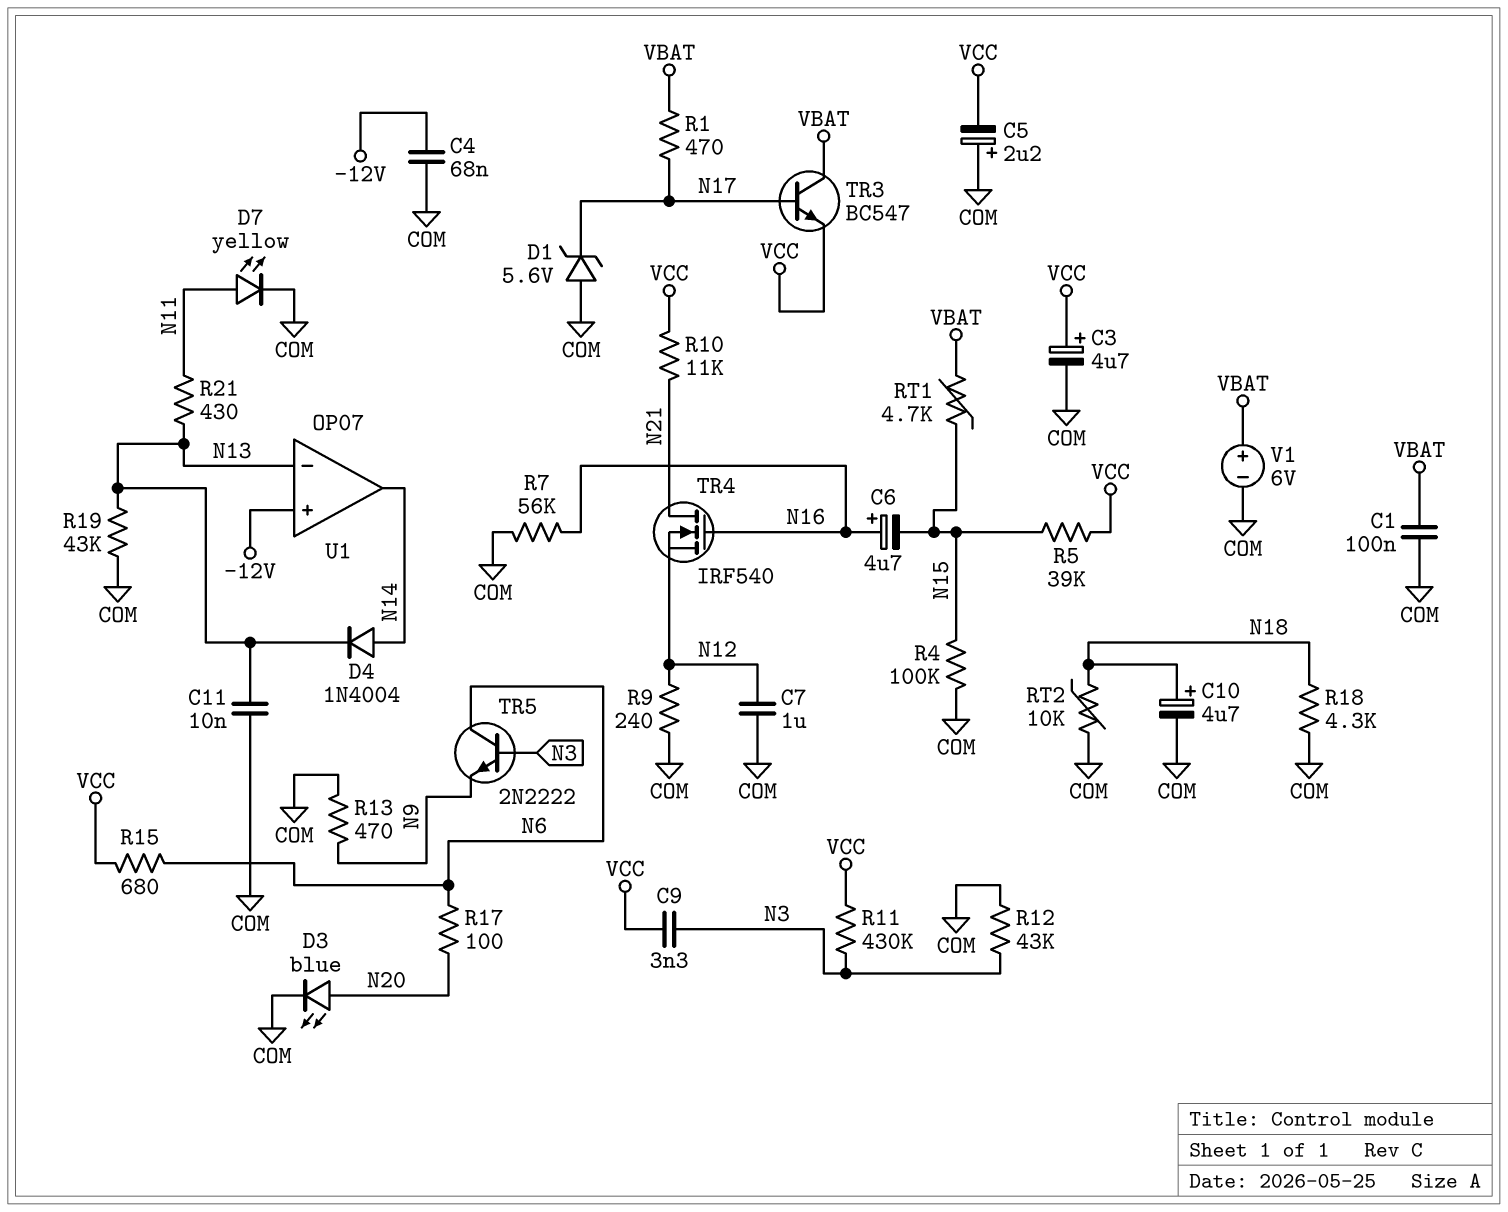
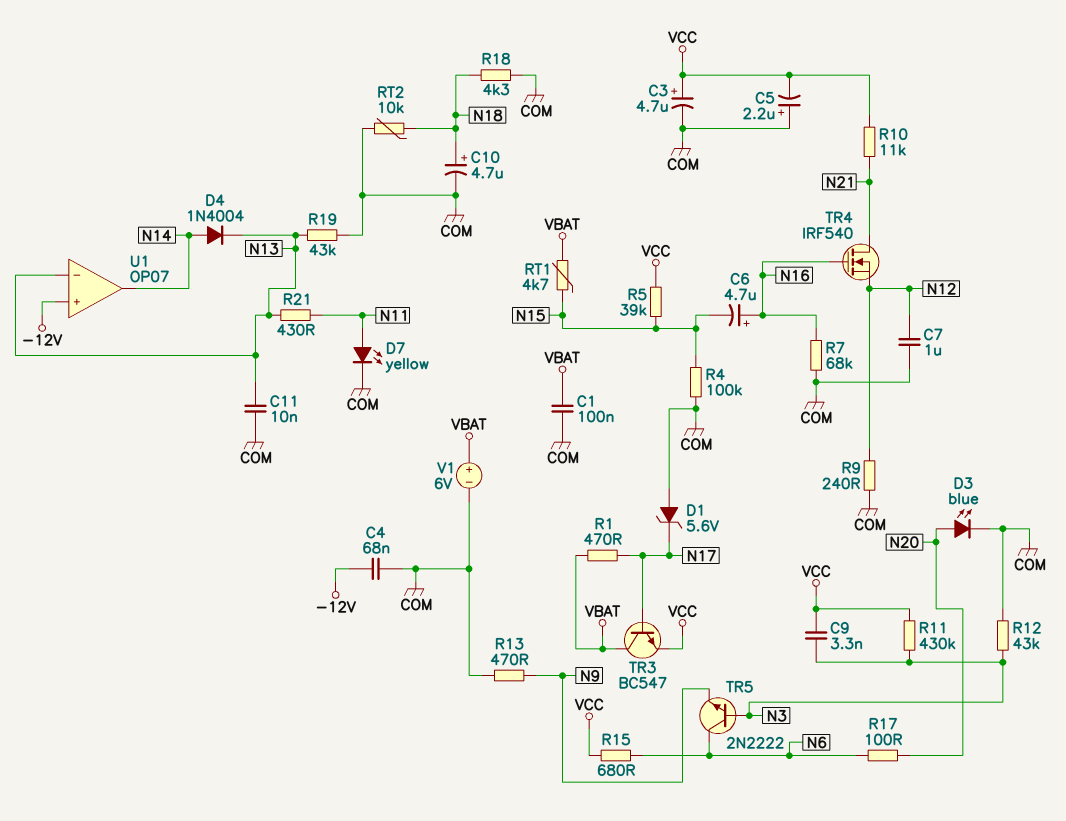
R7: 56k (COM, N16) -> 68k (COM, N16)

